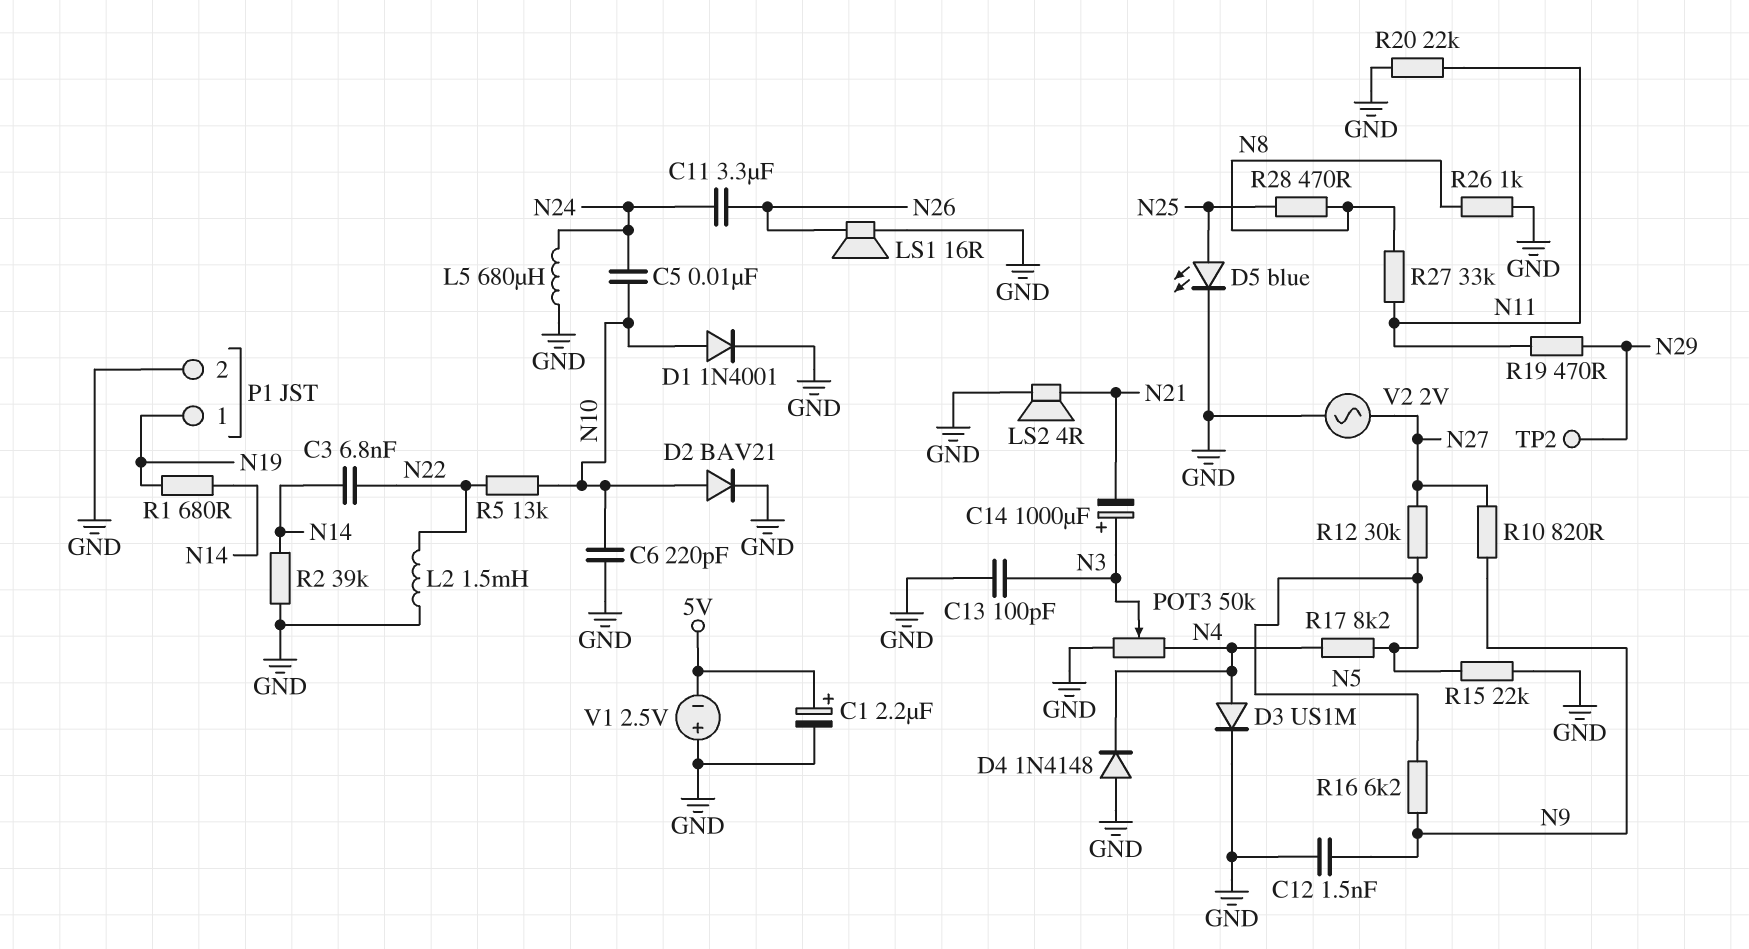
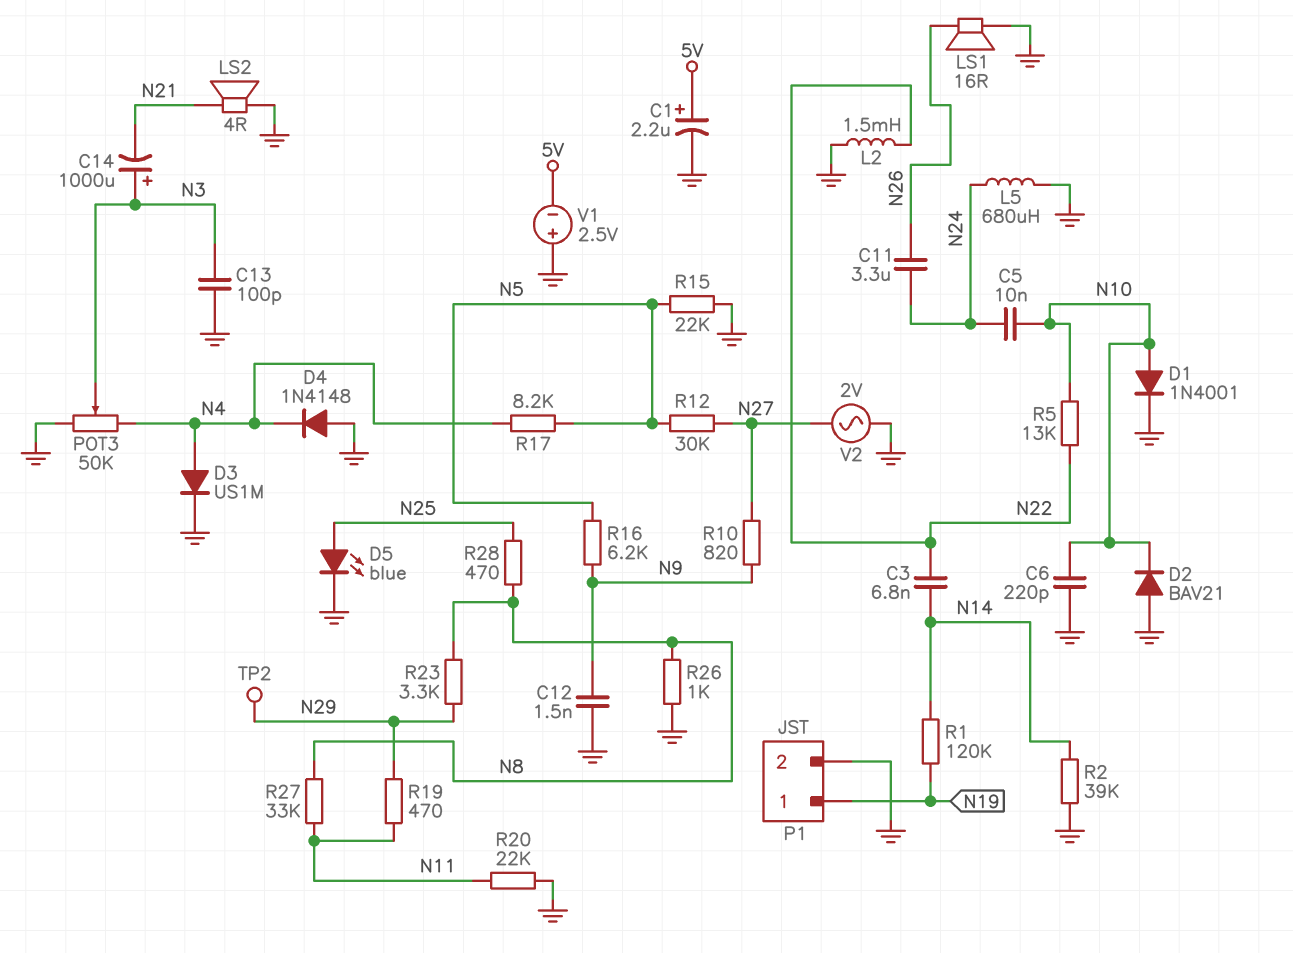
D2: diode BAV21 (A N10, K GND) -> diode BAV21 (A GND, K N10)
R1: 680 (N14, N19) -> 120k (N14, N19)
R23: none -> 3.3k (N8, N29)

